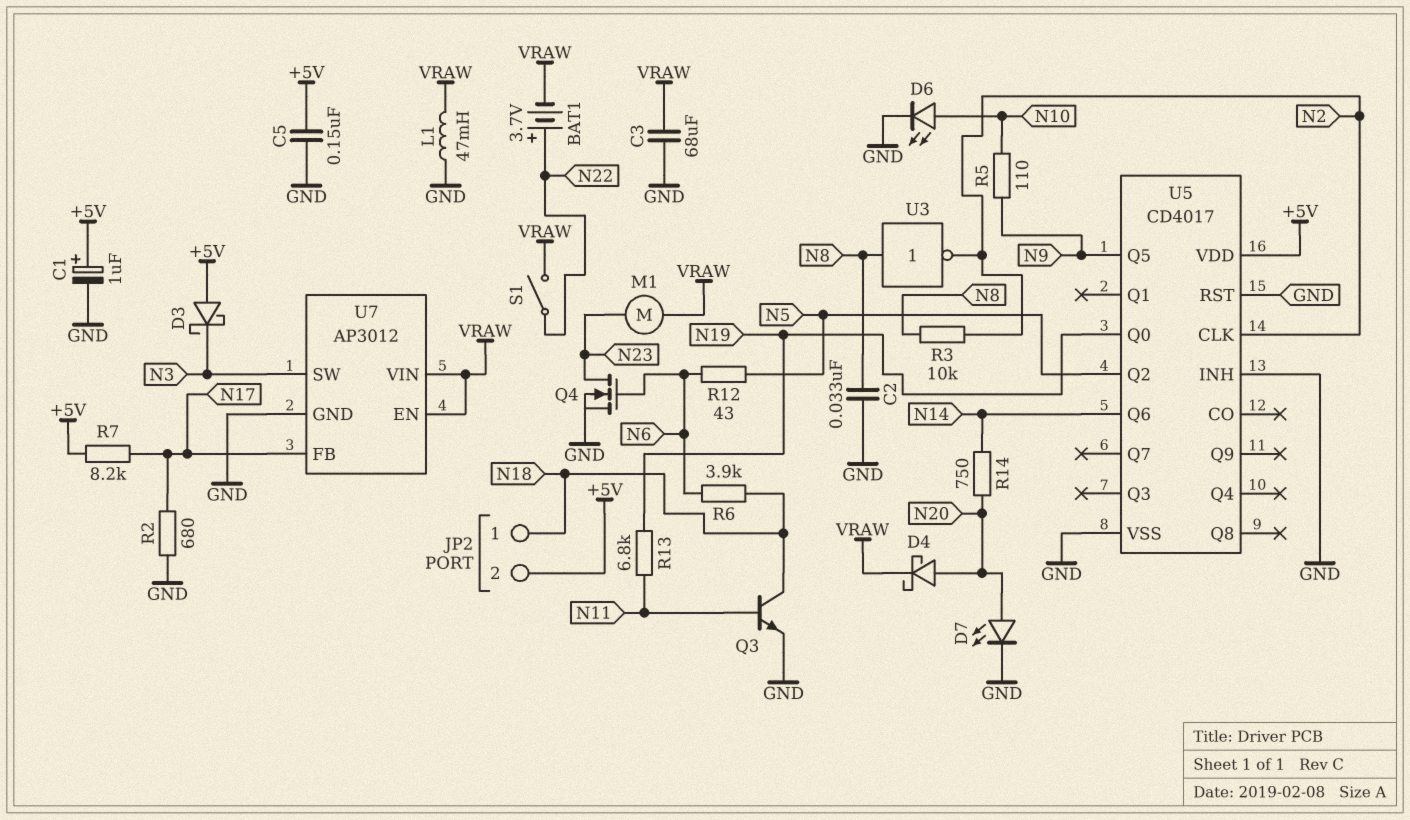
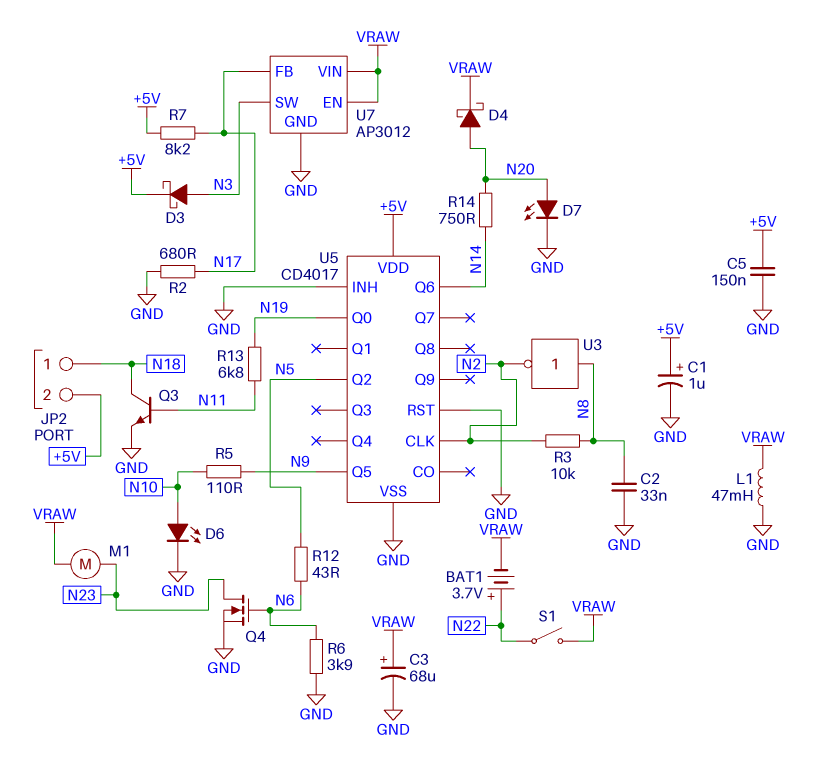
C3: 68uF (GND, VRAW) -> 68uF (plus VRAW, minus GND)
D3: schottky (A +5V, K N3) -> schottky (A N3, K +5V)
R6: 3.9k (N6, N18) -> 3.9k (GND, N6)

